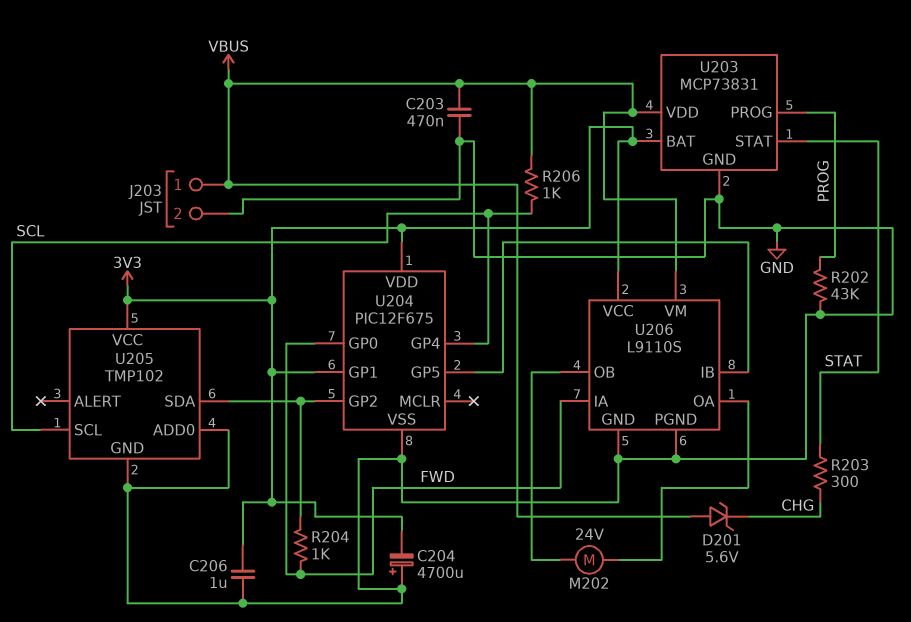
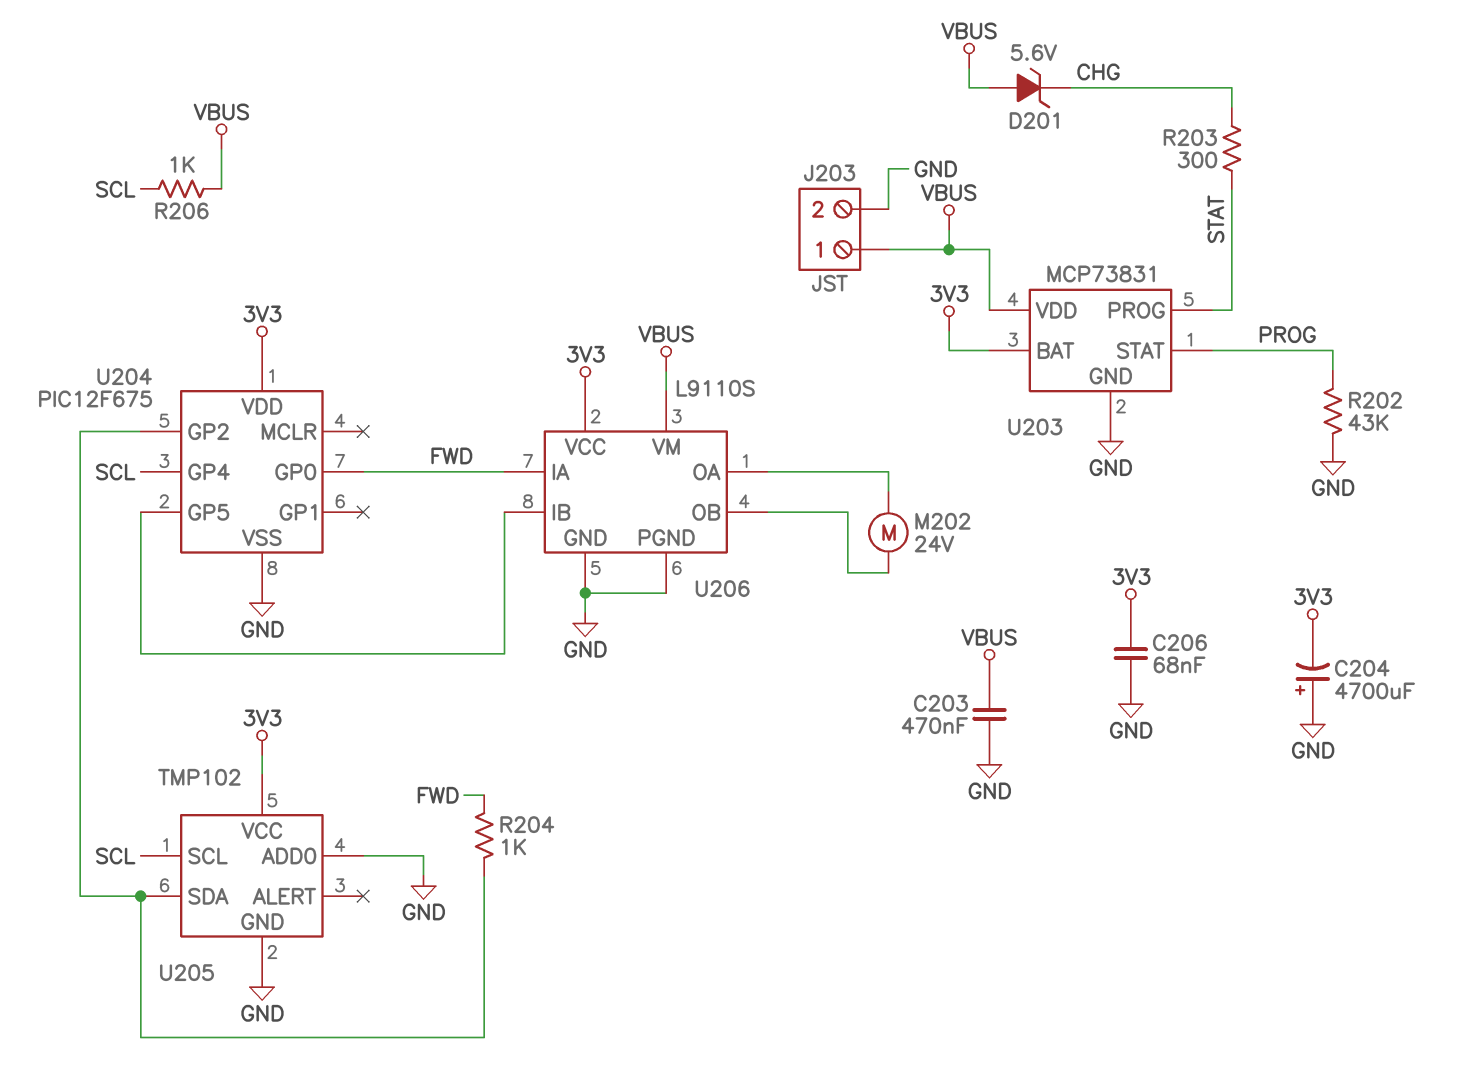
C206: 1uF (3V3, GND) -> 68nF (3V3, GND)
U203 pin PROG: PROG -> STAT
U203 pin STAT: STAT -> PROG
U204 pin GP1: 3V3 -> none

